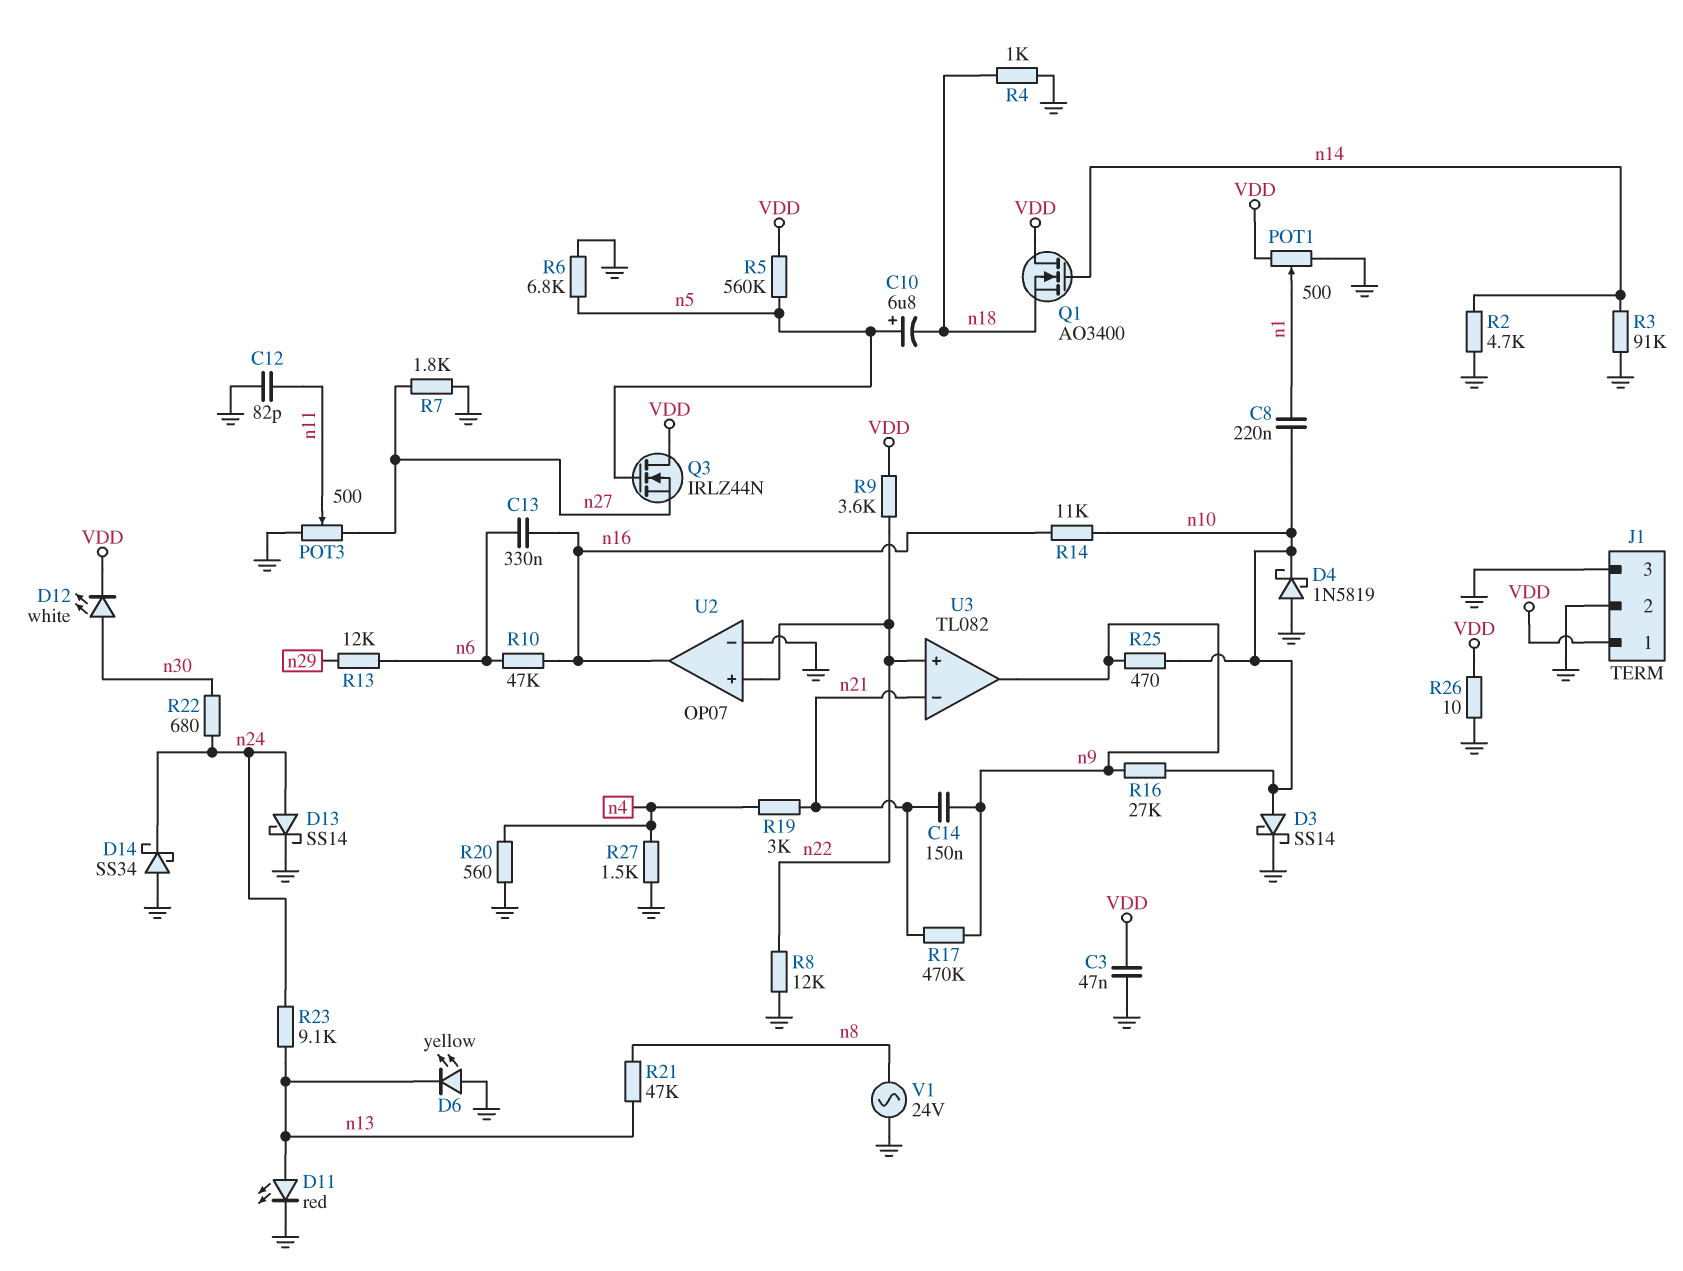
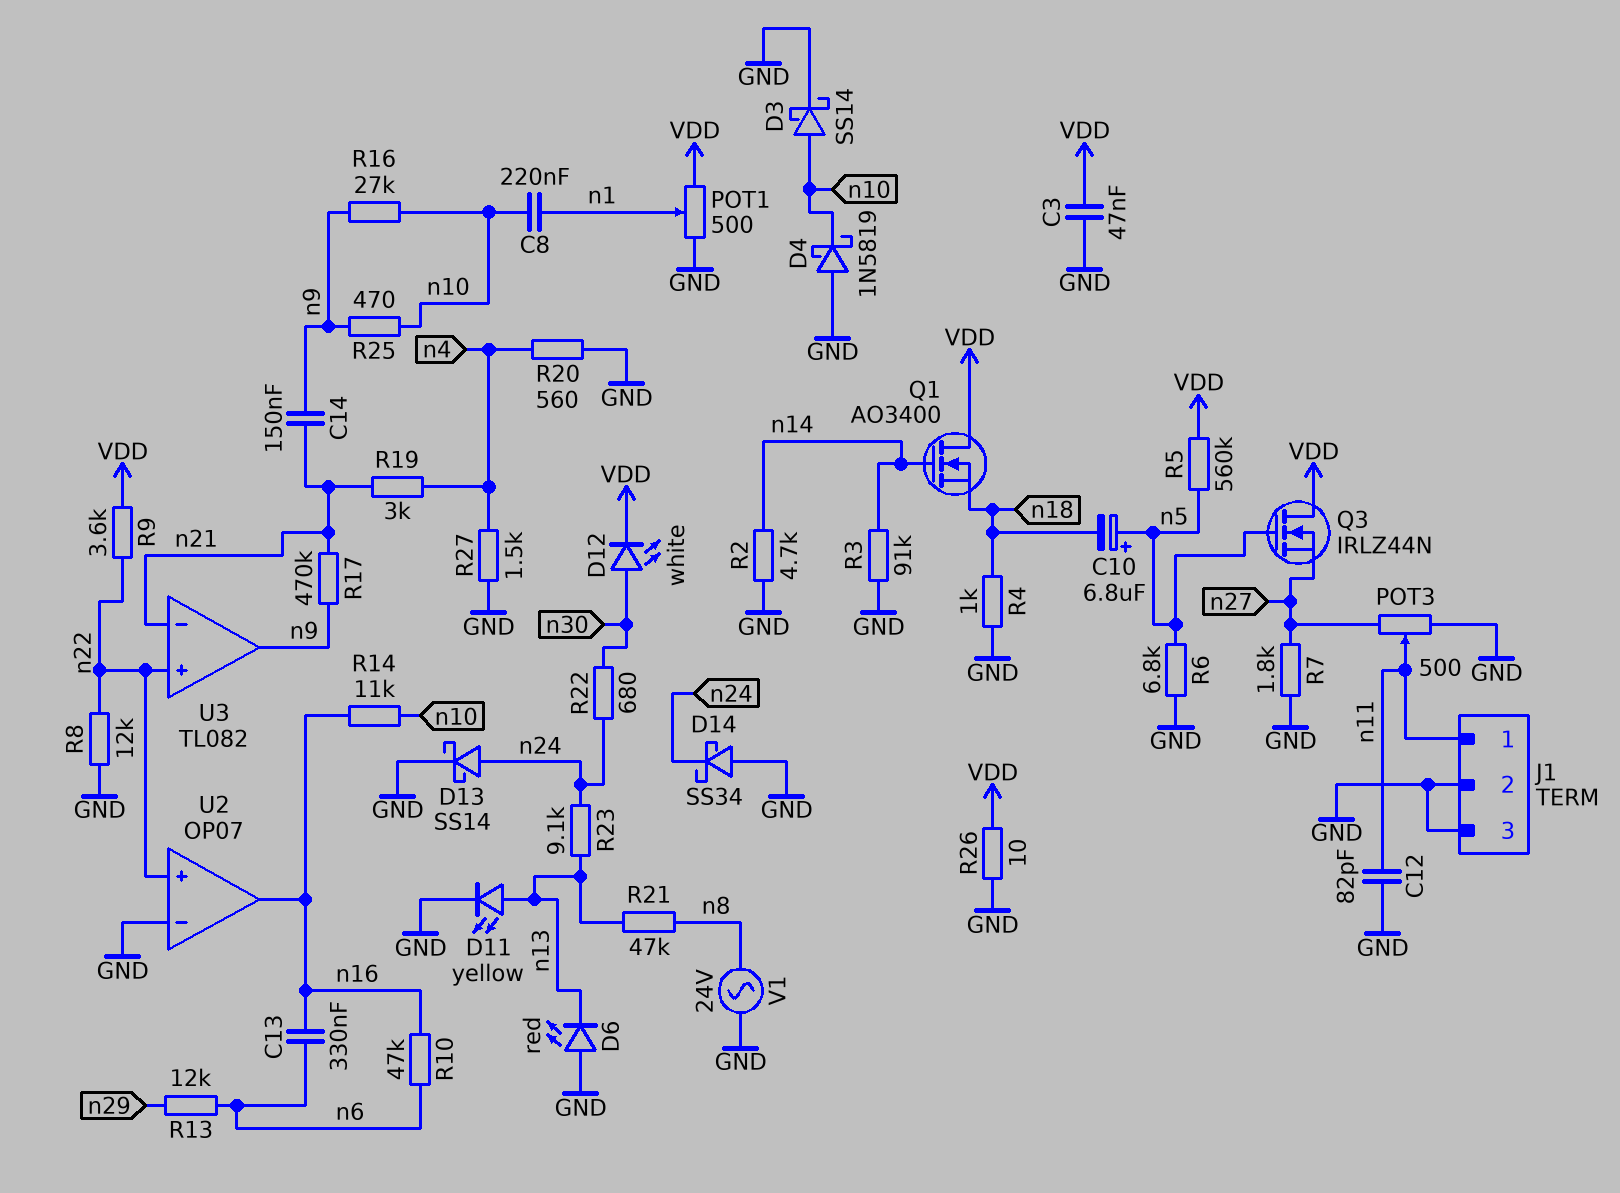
D6: LED yellow (A GND, K n13) -> LED red (A GND, K n13)
D11: LED red (A n13, K GND) -> LED yellow (A n13, K GND)
J1 pin 1: VDD -> n11

